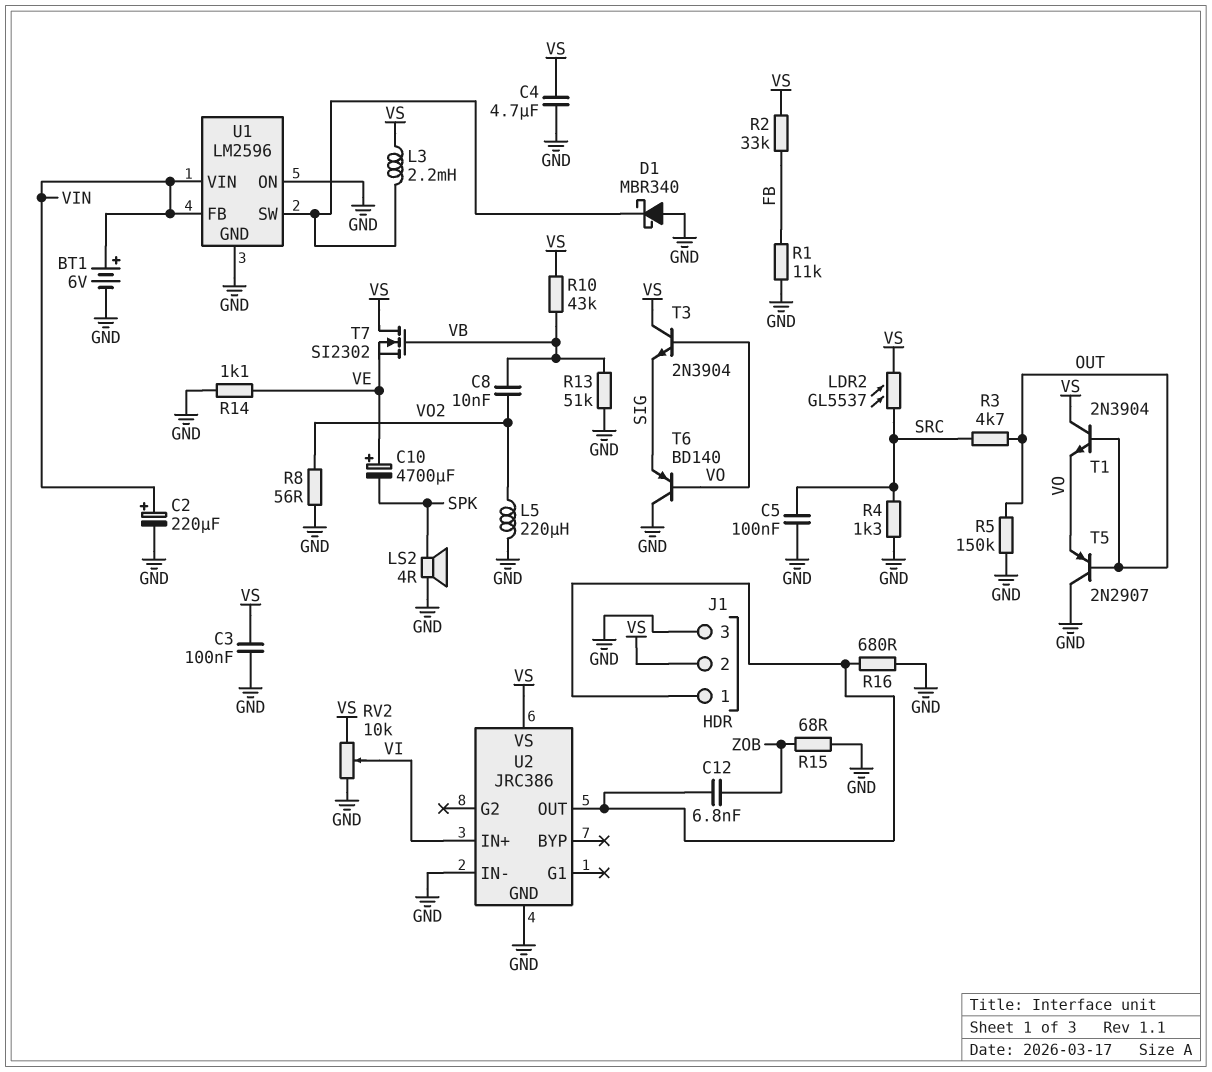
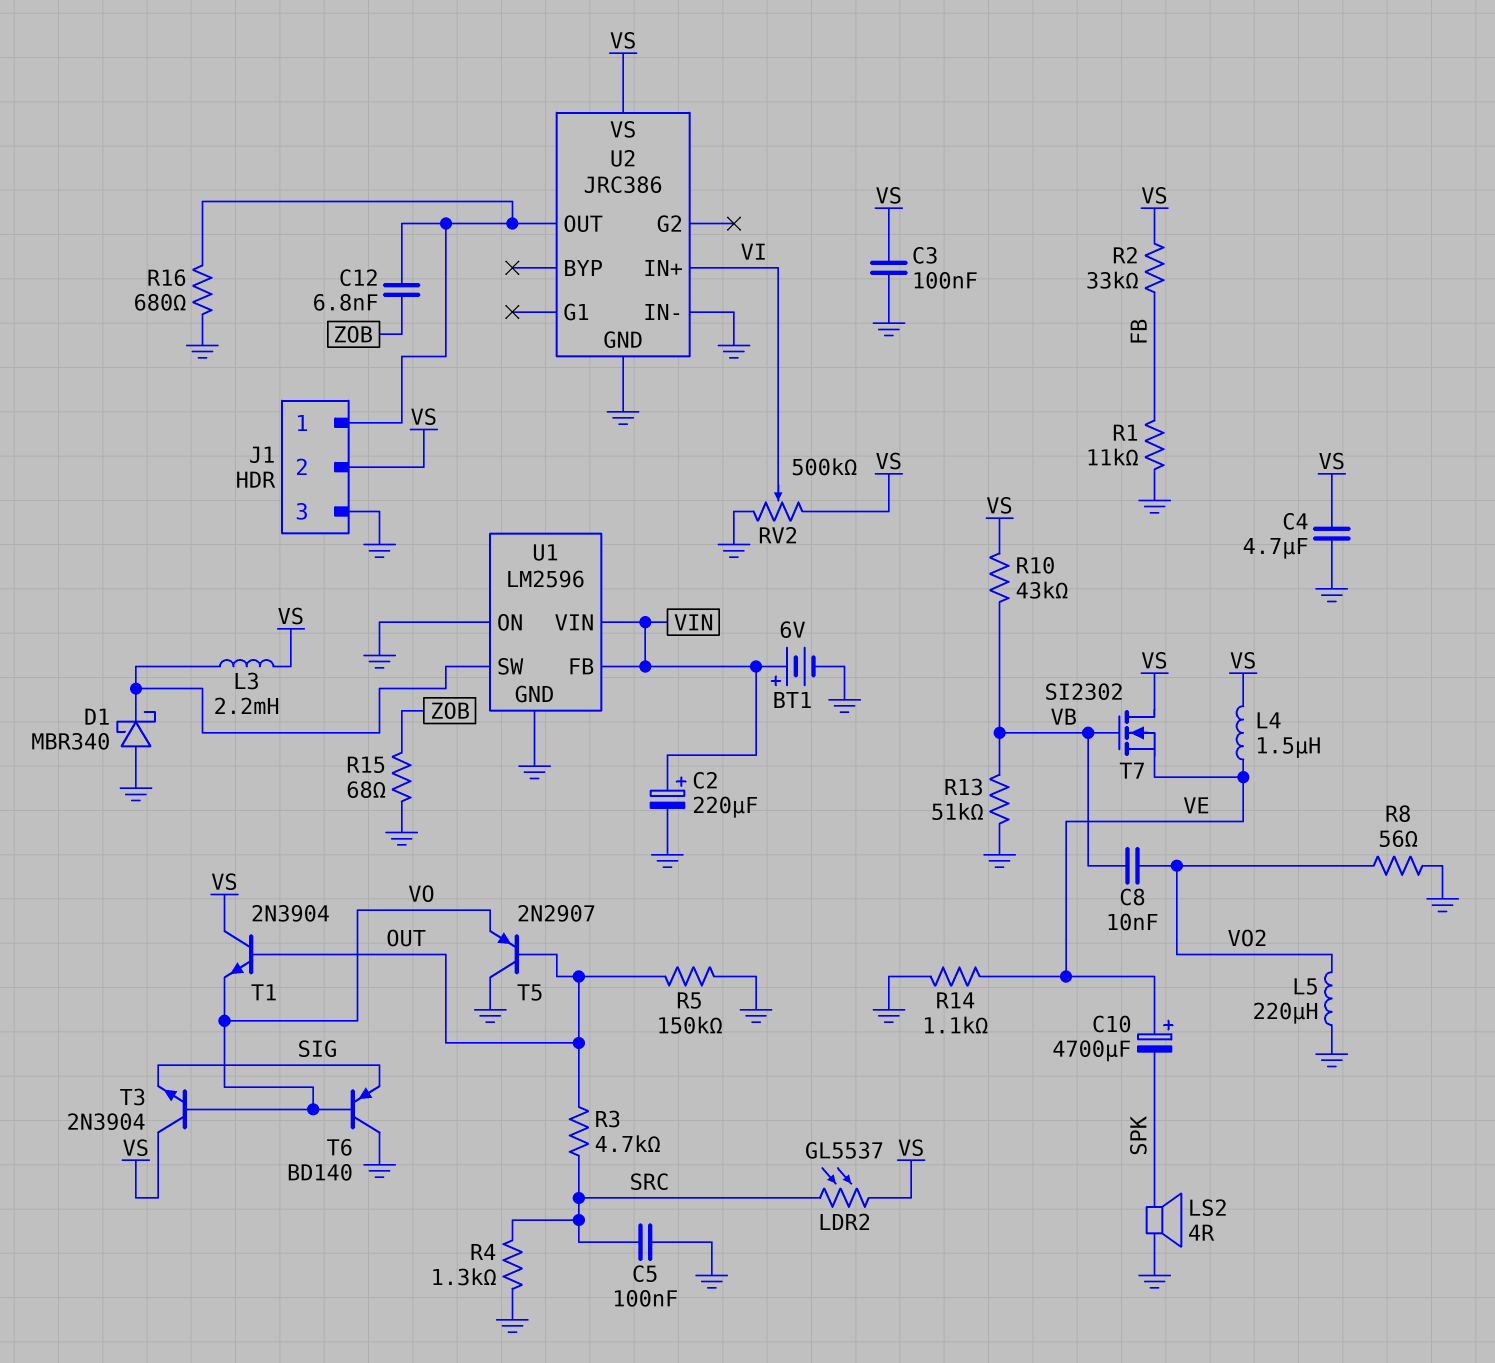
L4: none -> 1.5uH (VE, VS)
RV2: 10k (GND, VS, wiper VI) -> 500k (GND, VS, wiper VI)

